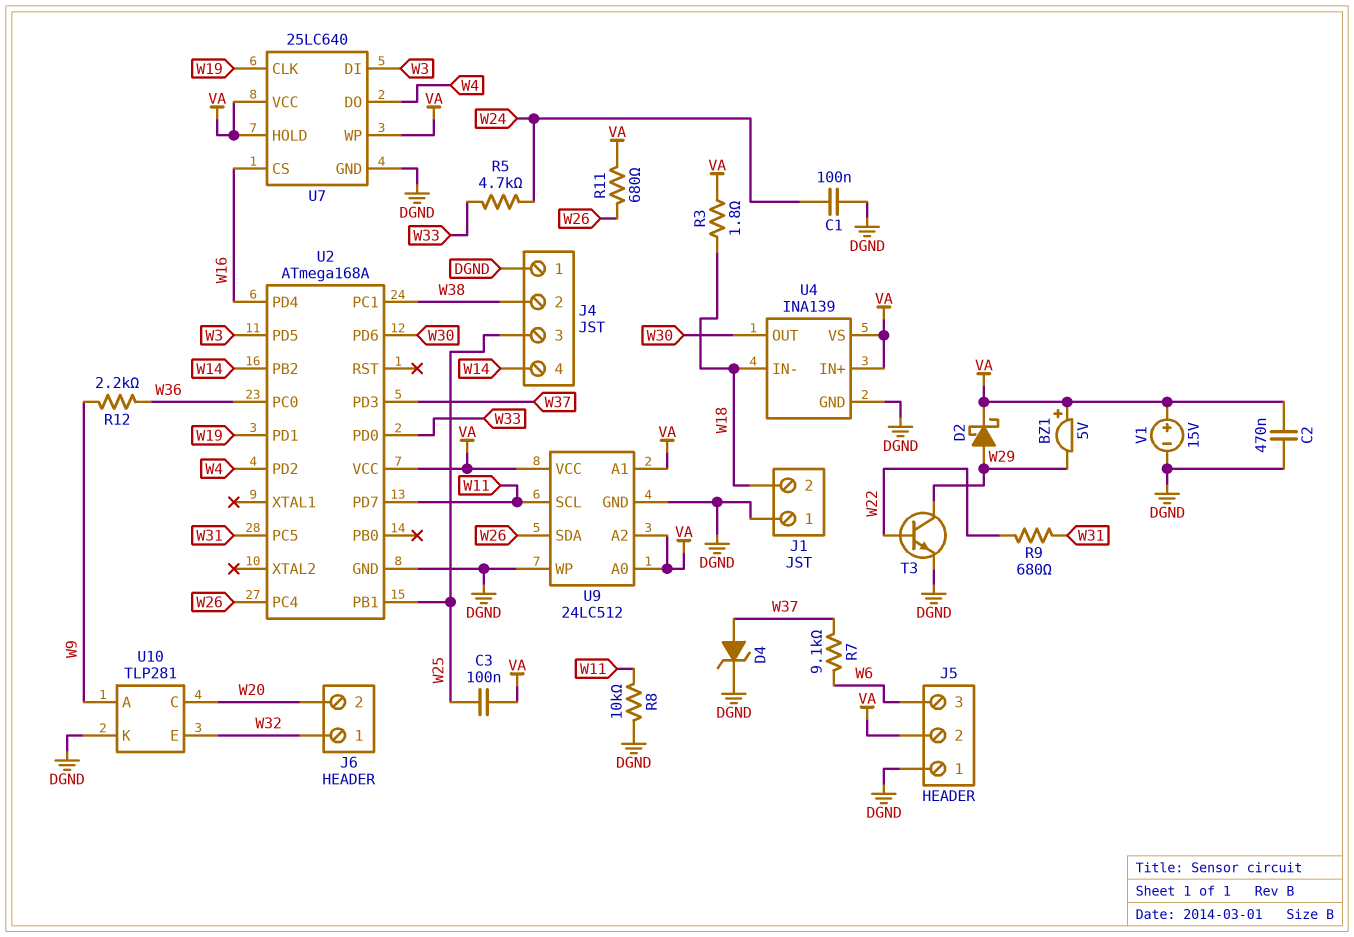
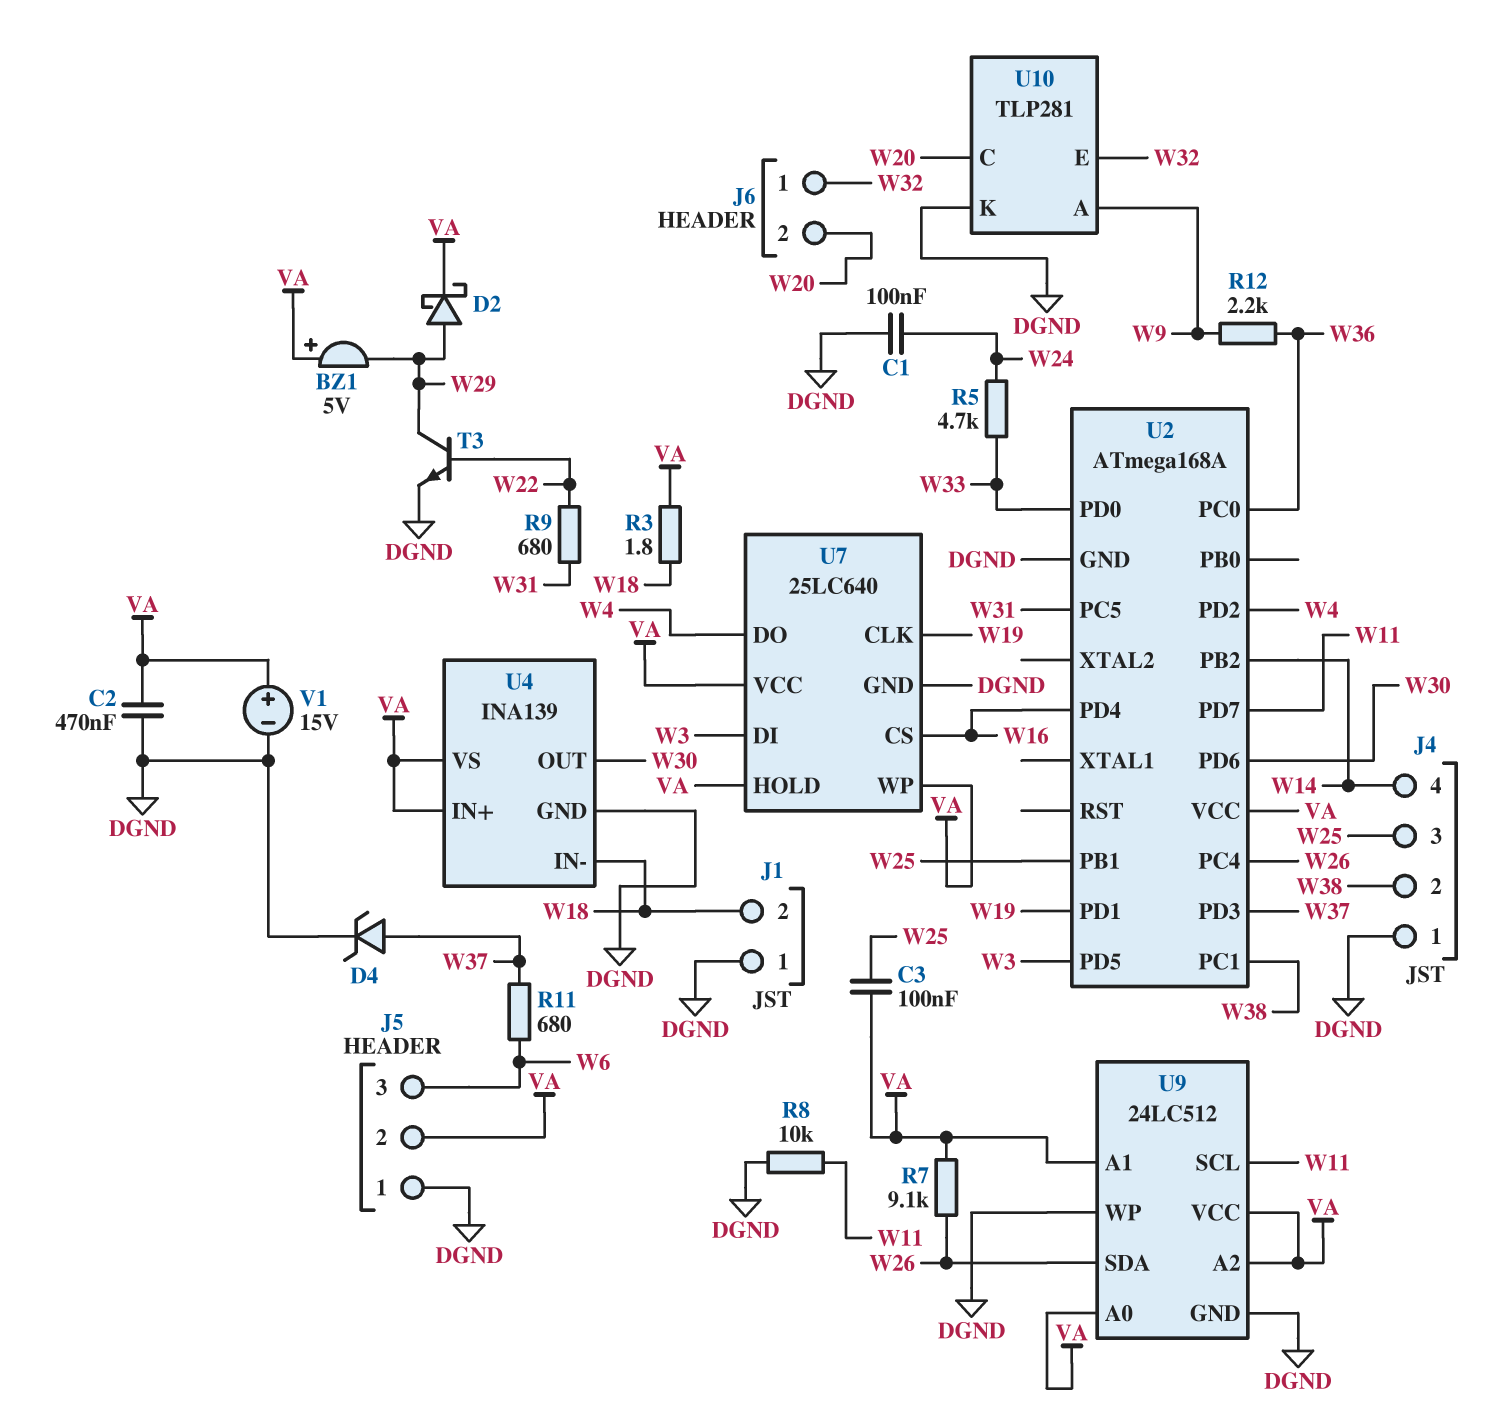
R7: 9.1k (W6, W37) -> 9.1k (VA, W26)
R11: 680 (VA, W26) -> 680 (W6, W37)

